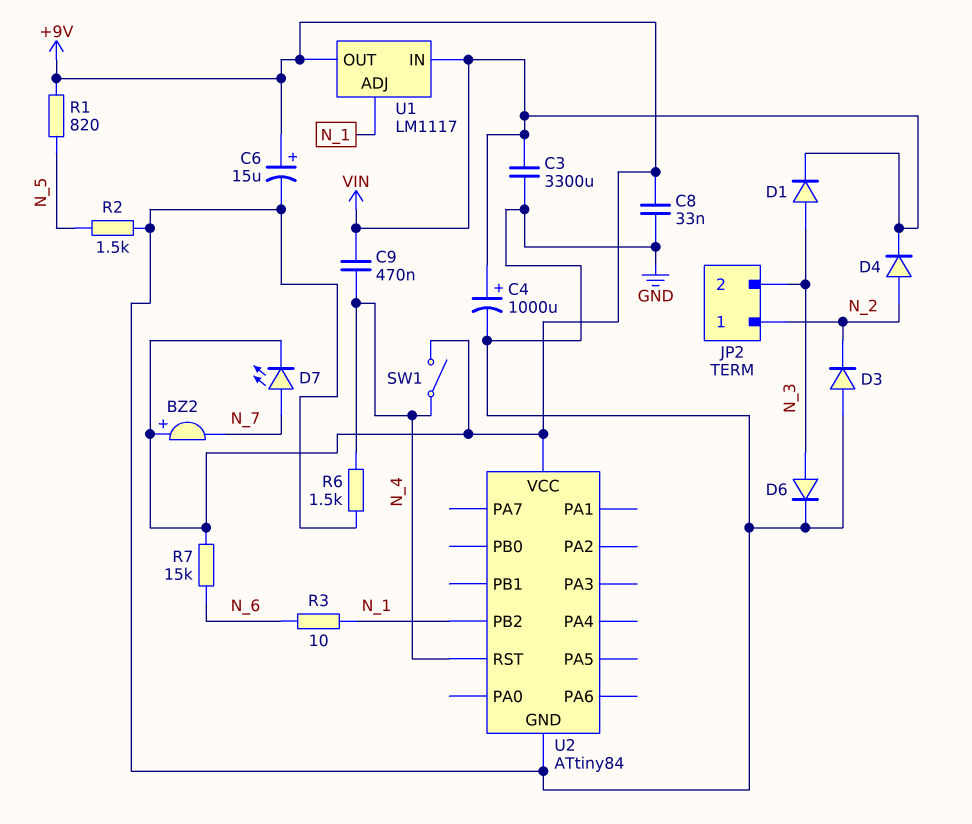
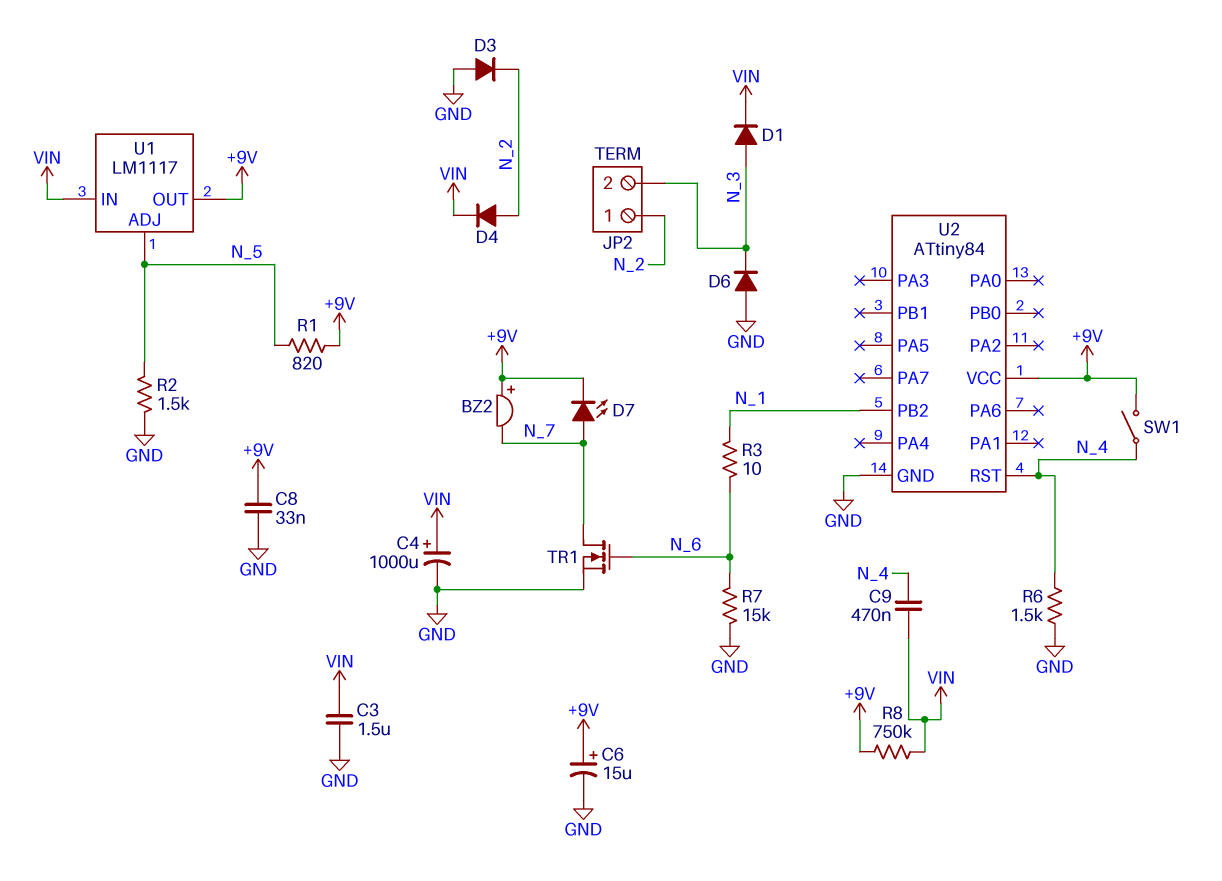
C3: 3300uF (GND, VIN) -> 1.5uF (GND, VIN)
D6: diode (A N_3, K GND) -> diode (A GND, K N_3)
R7: 15k (+9V, N_6) -> 15k (GND, N_6)
R8: none -> 750k (+9V, VIN)
TR1: none -> NMOS (G N_6, D N_7, S GND)
U1 pin ADJ: N_1 -> N_5

